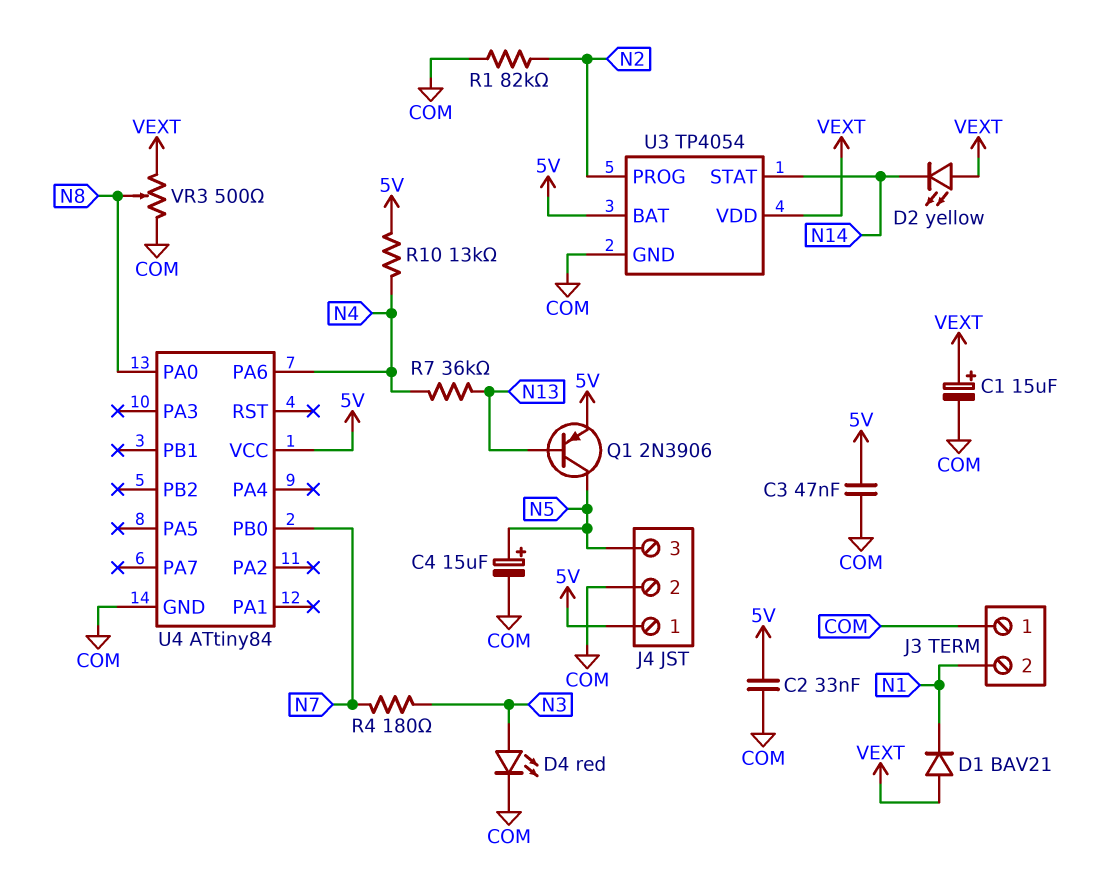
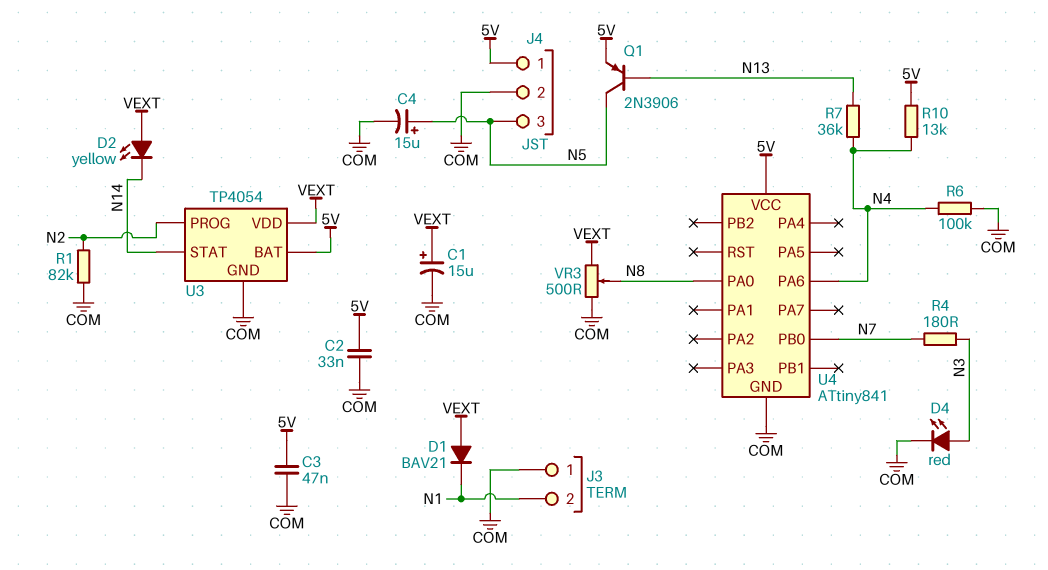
R6: none -> 100k (COM, N4)
U4: ATtiny84 -> ATtiny841

